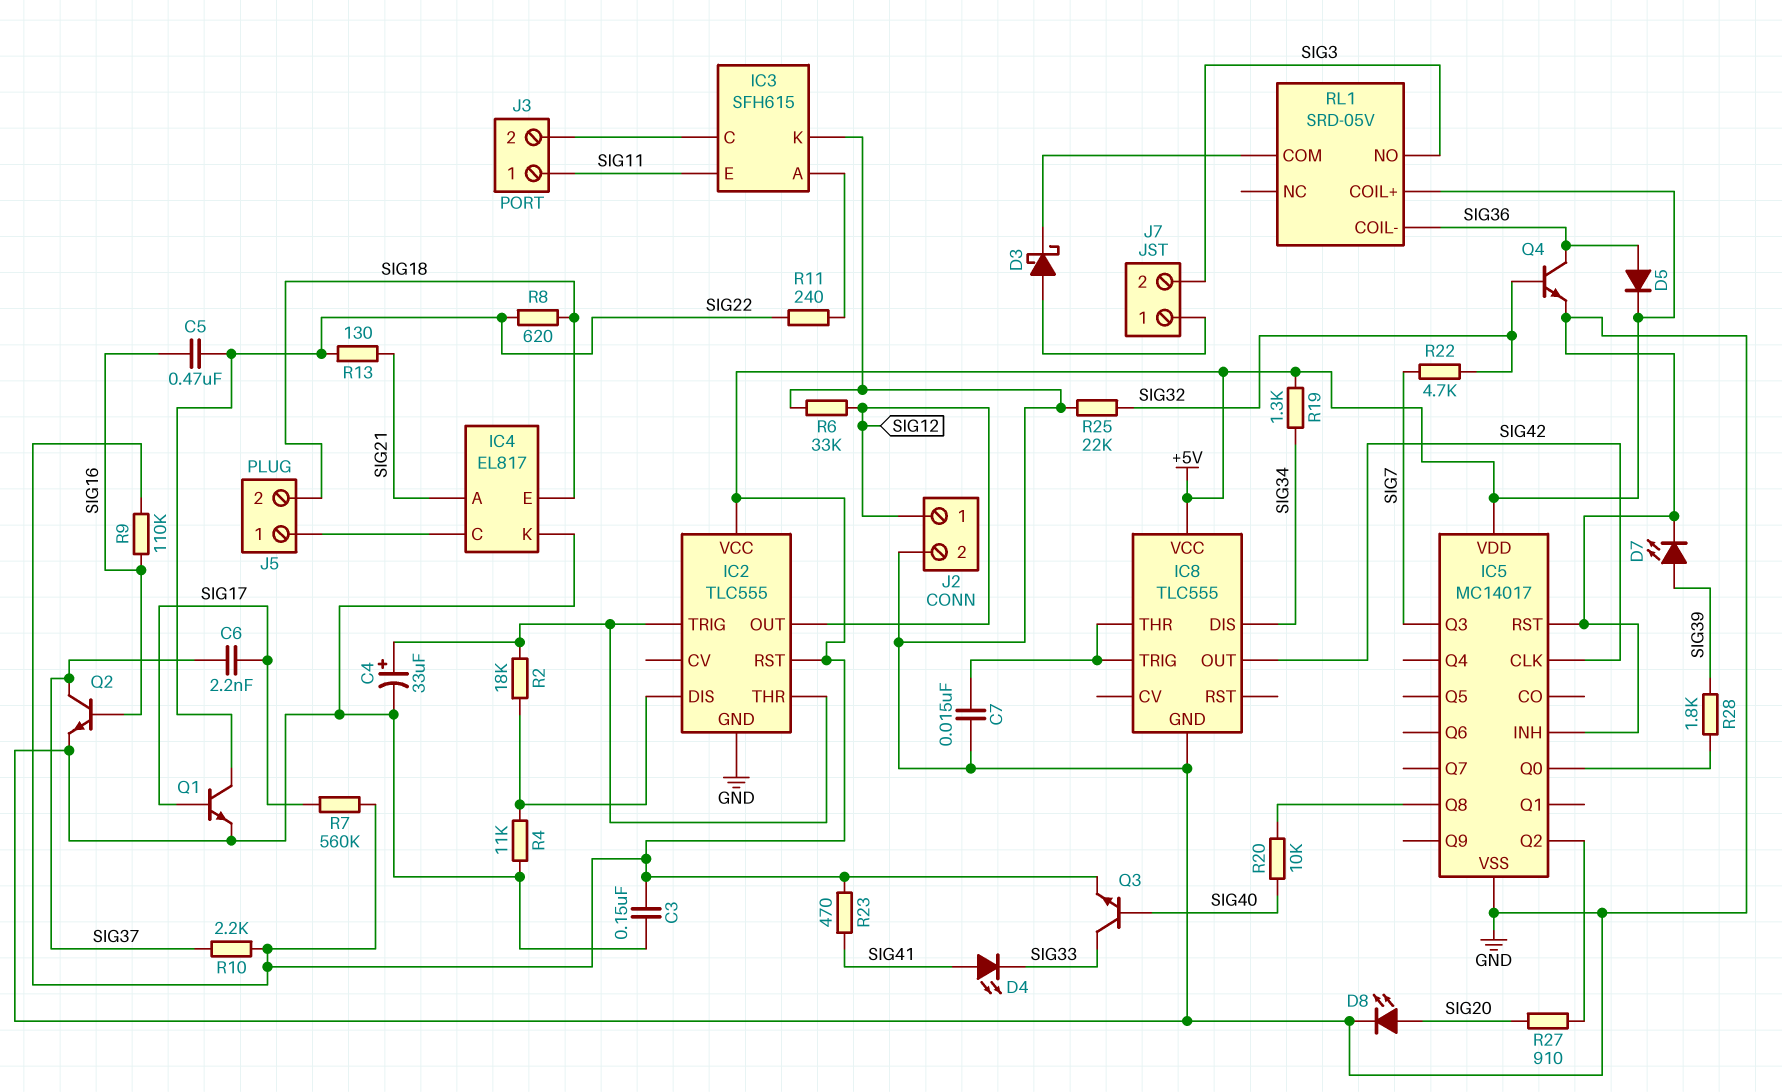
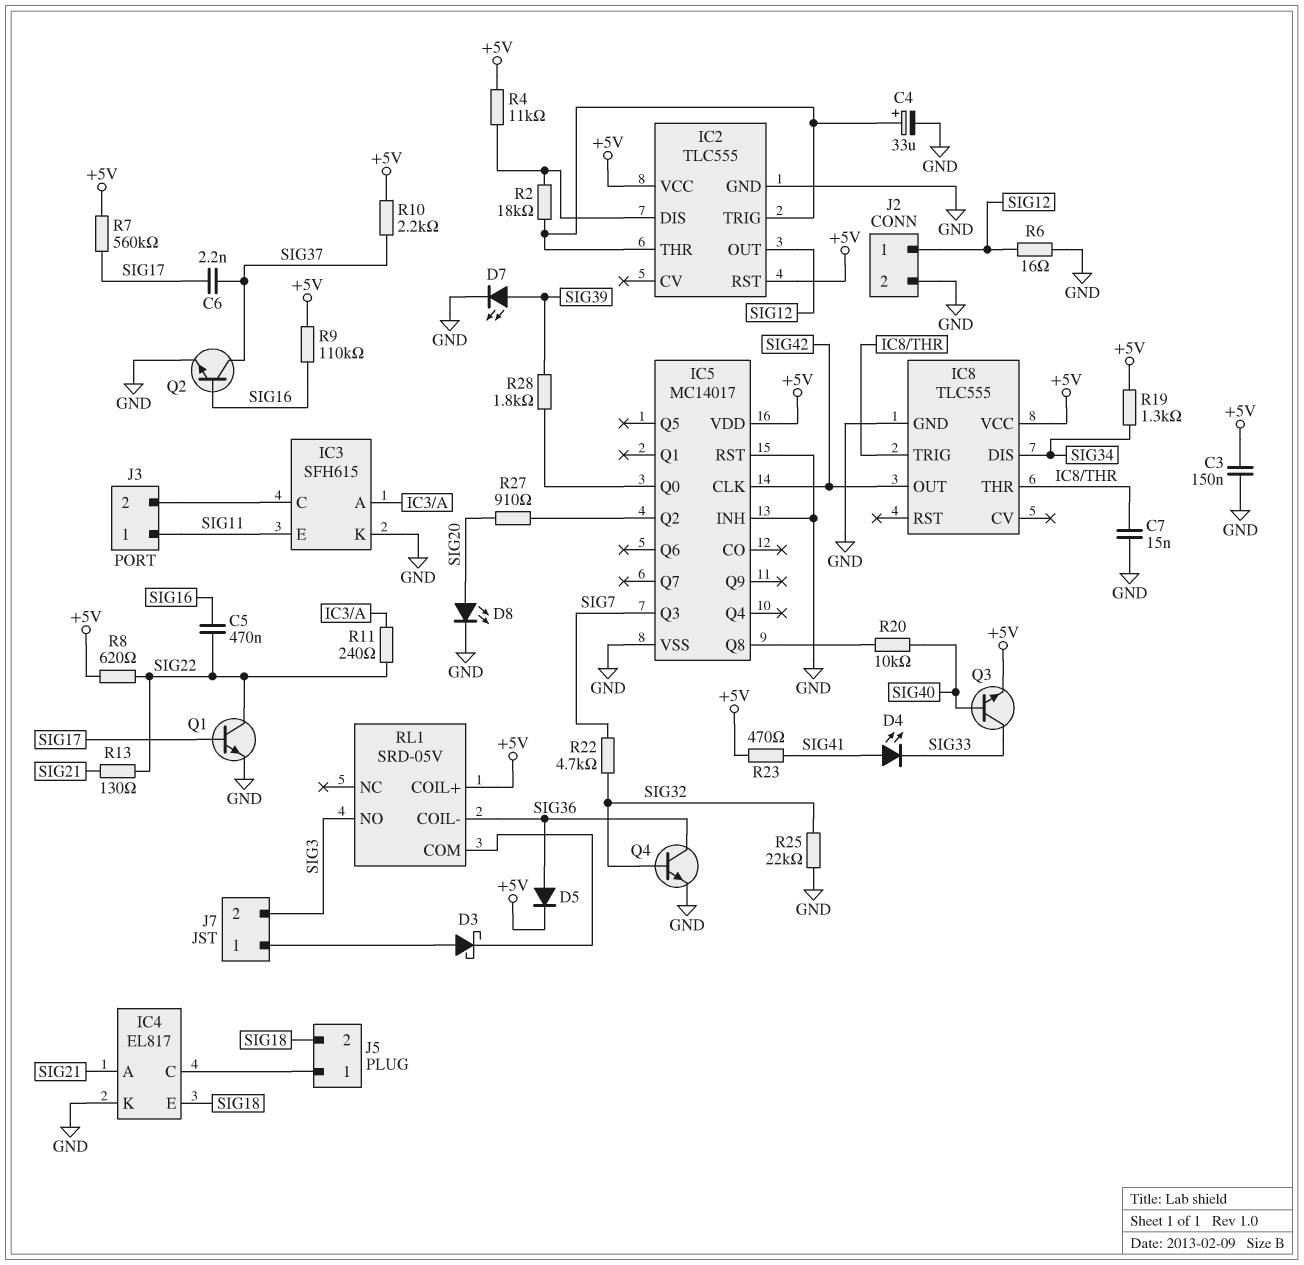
R4: 11k (GND, IC2/DIS) -> 11k (+5V, IC2/DIS)
R6: 33k (GND, SIG12) -> 16 (GND, SIG12)
R8: 620 (SIG18, SIG22) -> 620 (+5V, SIG22)

